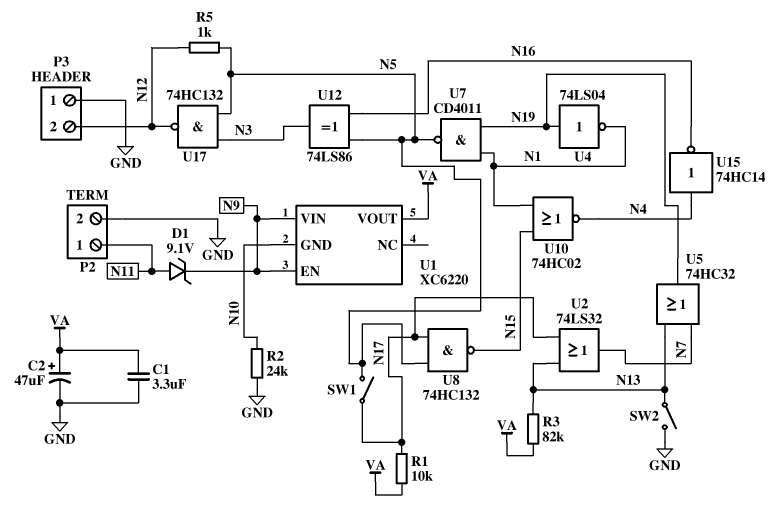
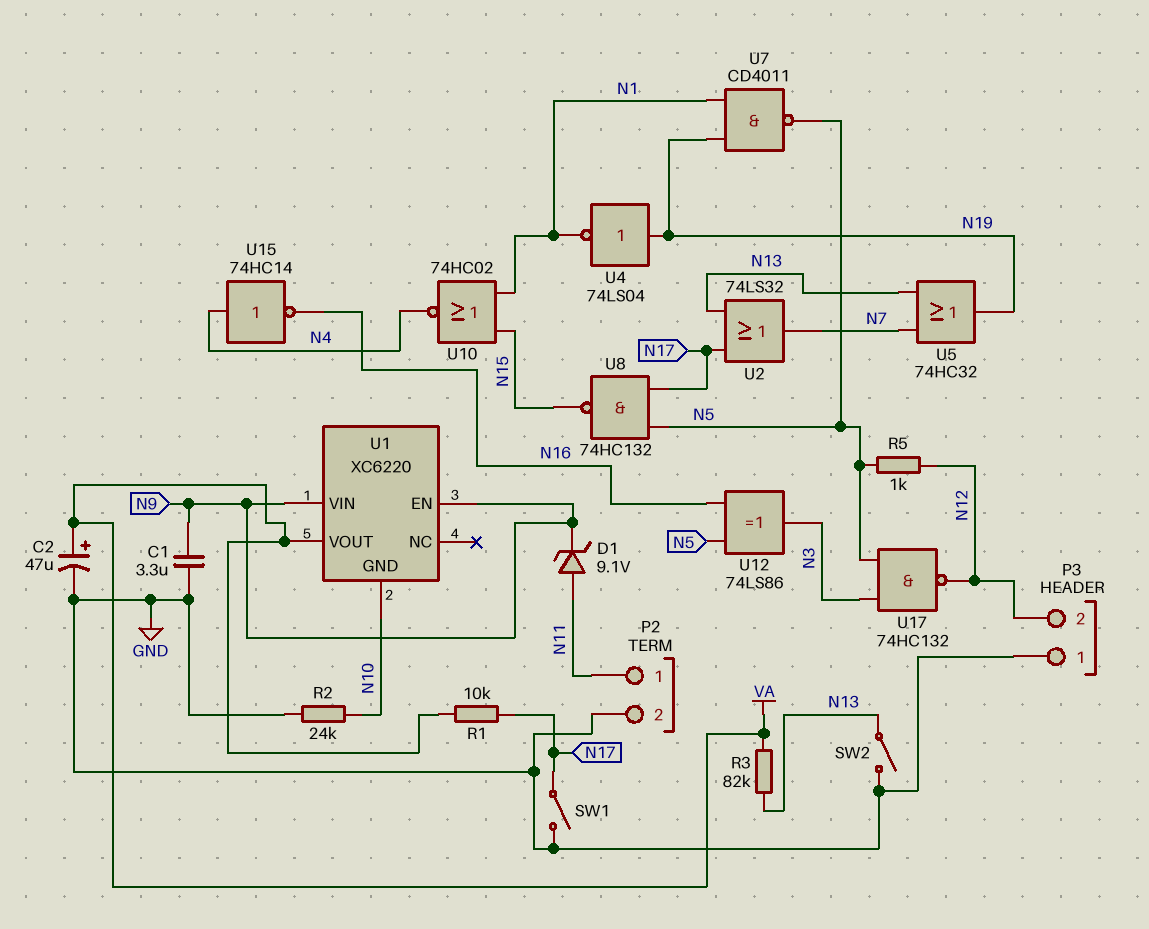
C1: 3.3uF (GND, VA) -> 3.3uF (GND, N9)
SW1: switch (N5, N17) -> switch (GND, N17)

